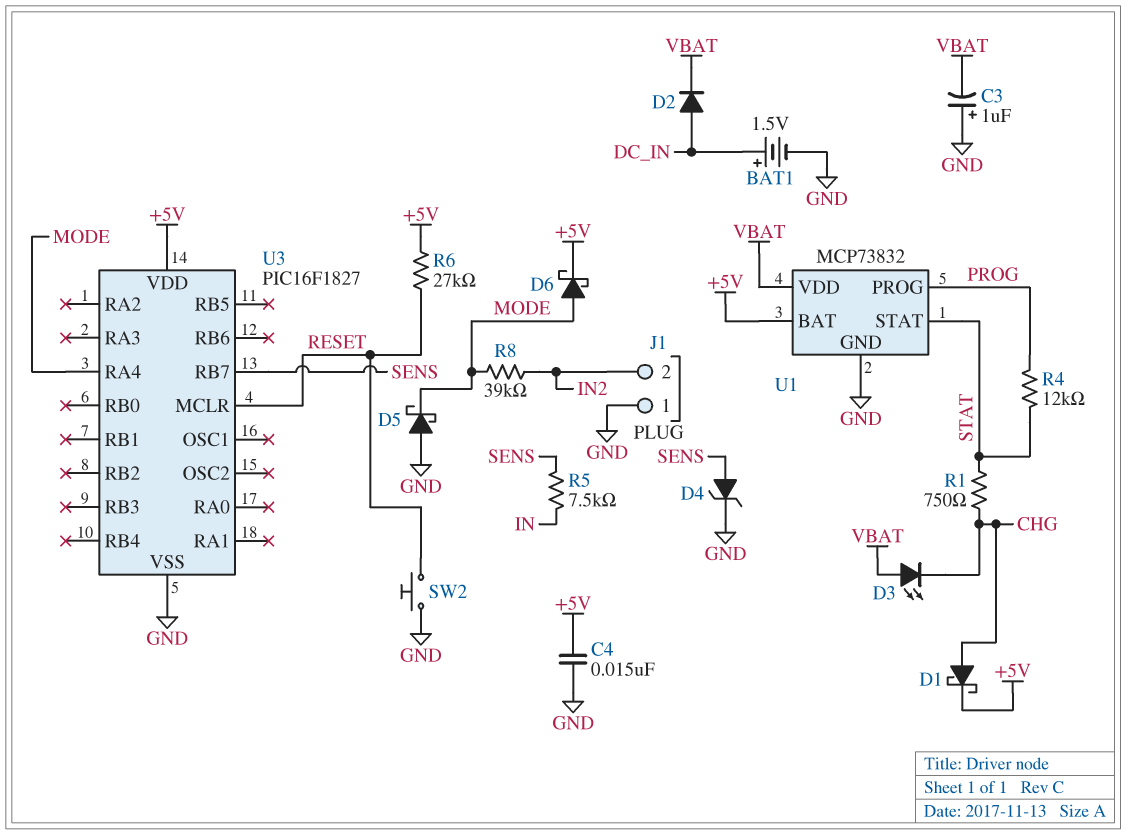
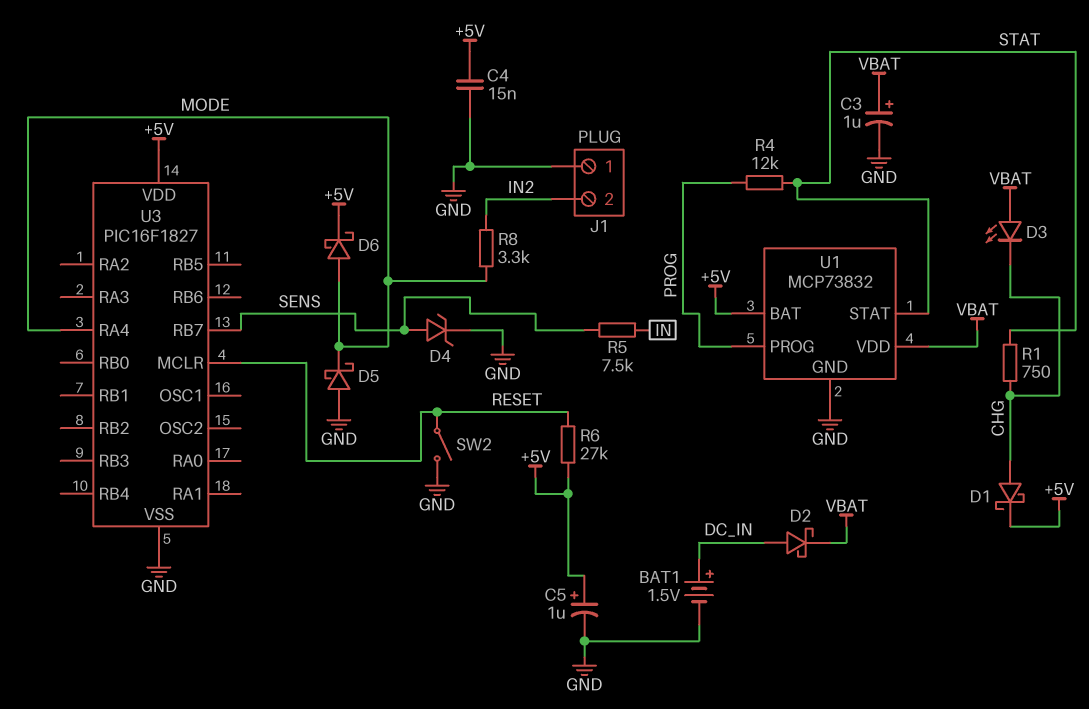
C3: 1uF (plus GND, minus VBAT) -> 1uF (plus VBAT, minus GND)
C5: none -> 1uF (plus +5V, minus GND)
D2: diode (A DC_IN, K VBAT) -> schottky (A DC_IN, K VBAT)
R8: 39k (IN2, MODE) -> 3.3k (IN2, MODE)
SW2: button (GND, RESET) -> switch (GND, RESET)

